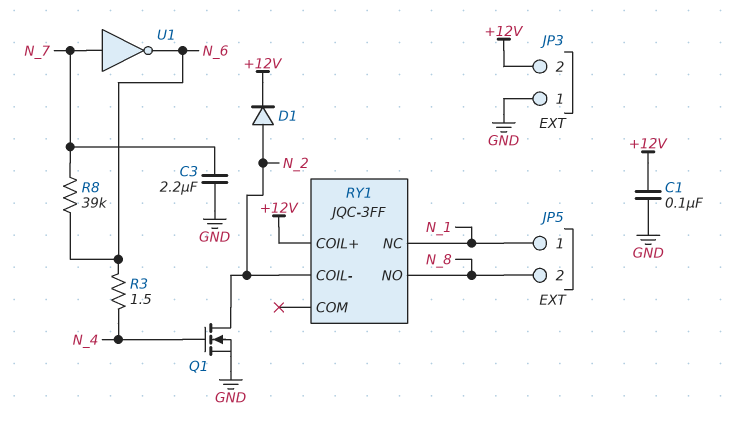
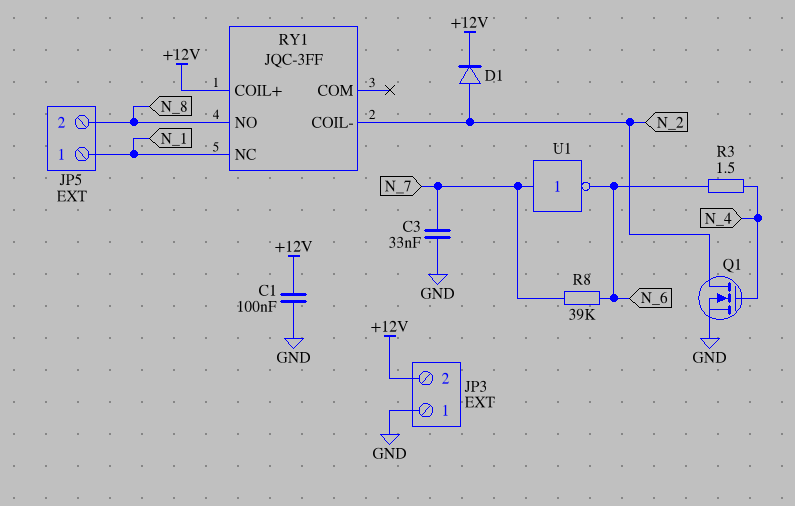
C3: 2.2uF (GND, N_7) -> 33nF (GND, N_7)

